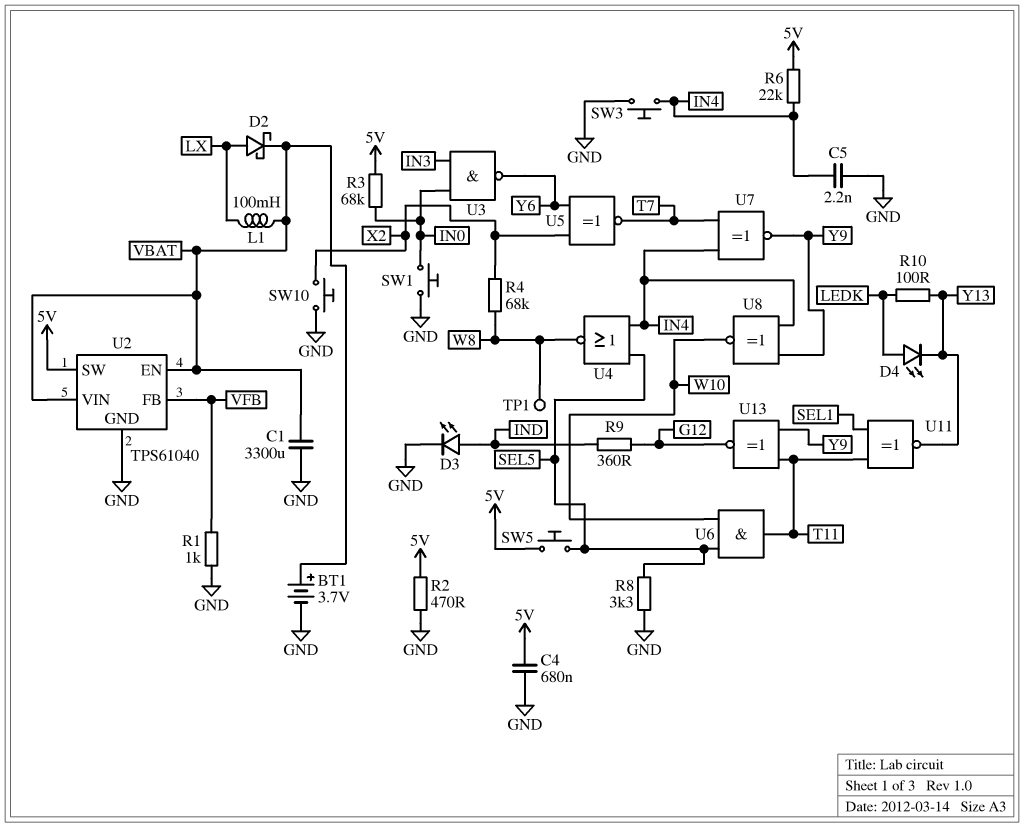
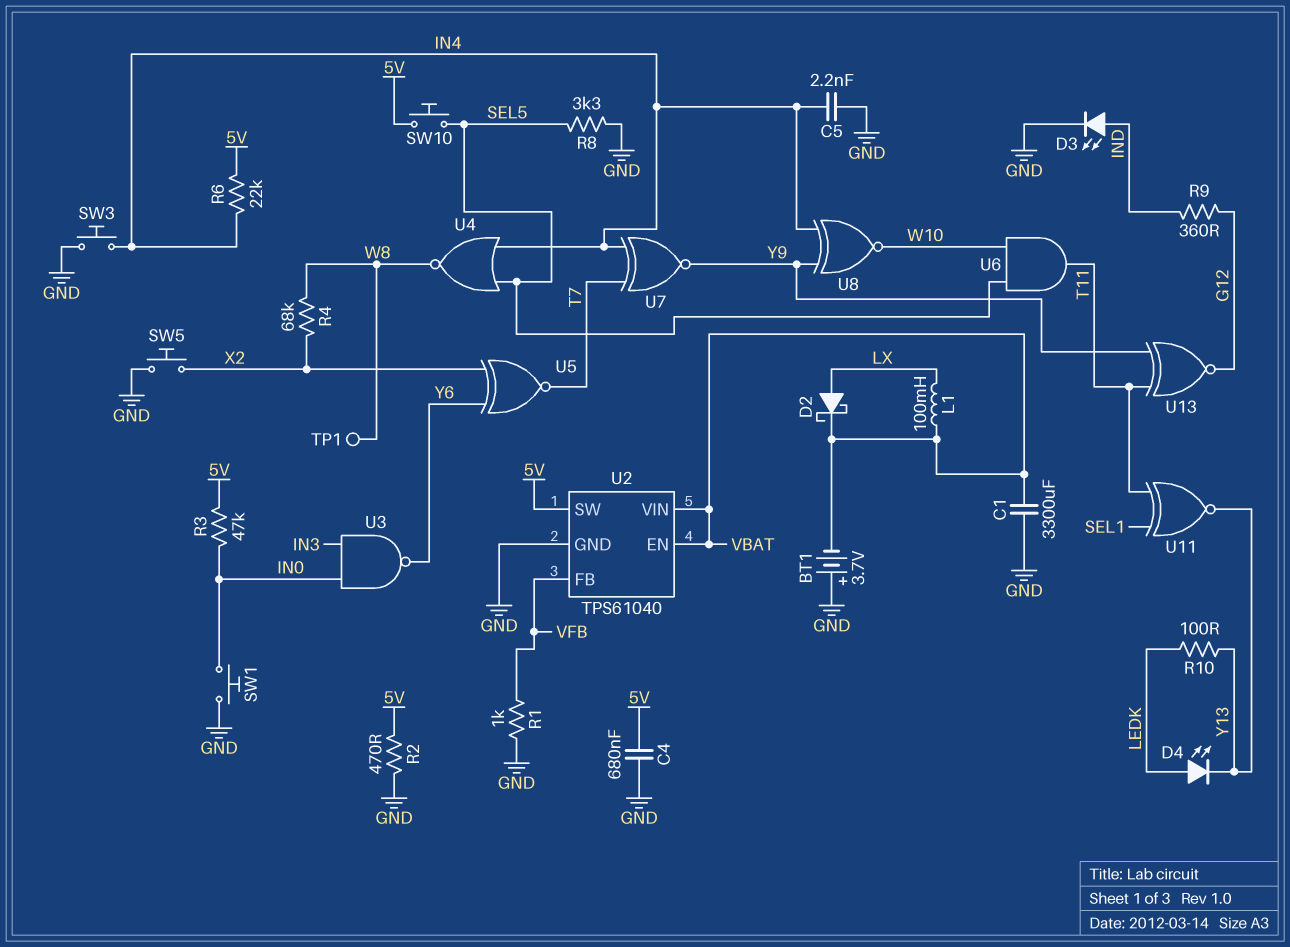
BT1: 3.7V (plus VBAT, minus GND) -> 3.7V (plus GND, minus VBAT)
R3: 68k (5V, IN0) -> 47k (5V, IN0)
SW5: button (5V, SEL5) -> button (GND, X2)
SW10: button (GND, X2) -> button (5V, SEL5)

